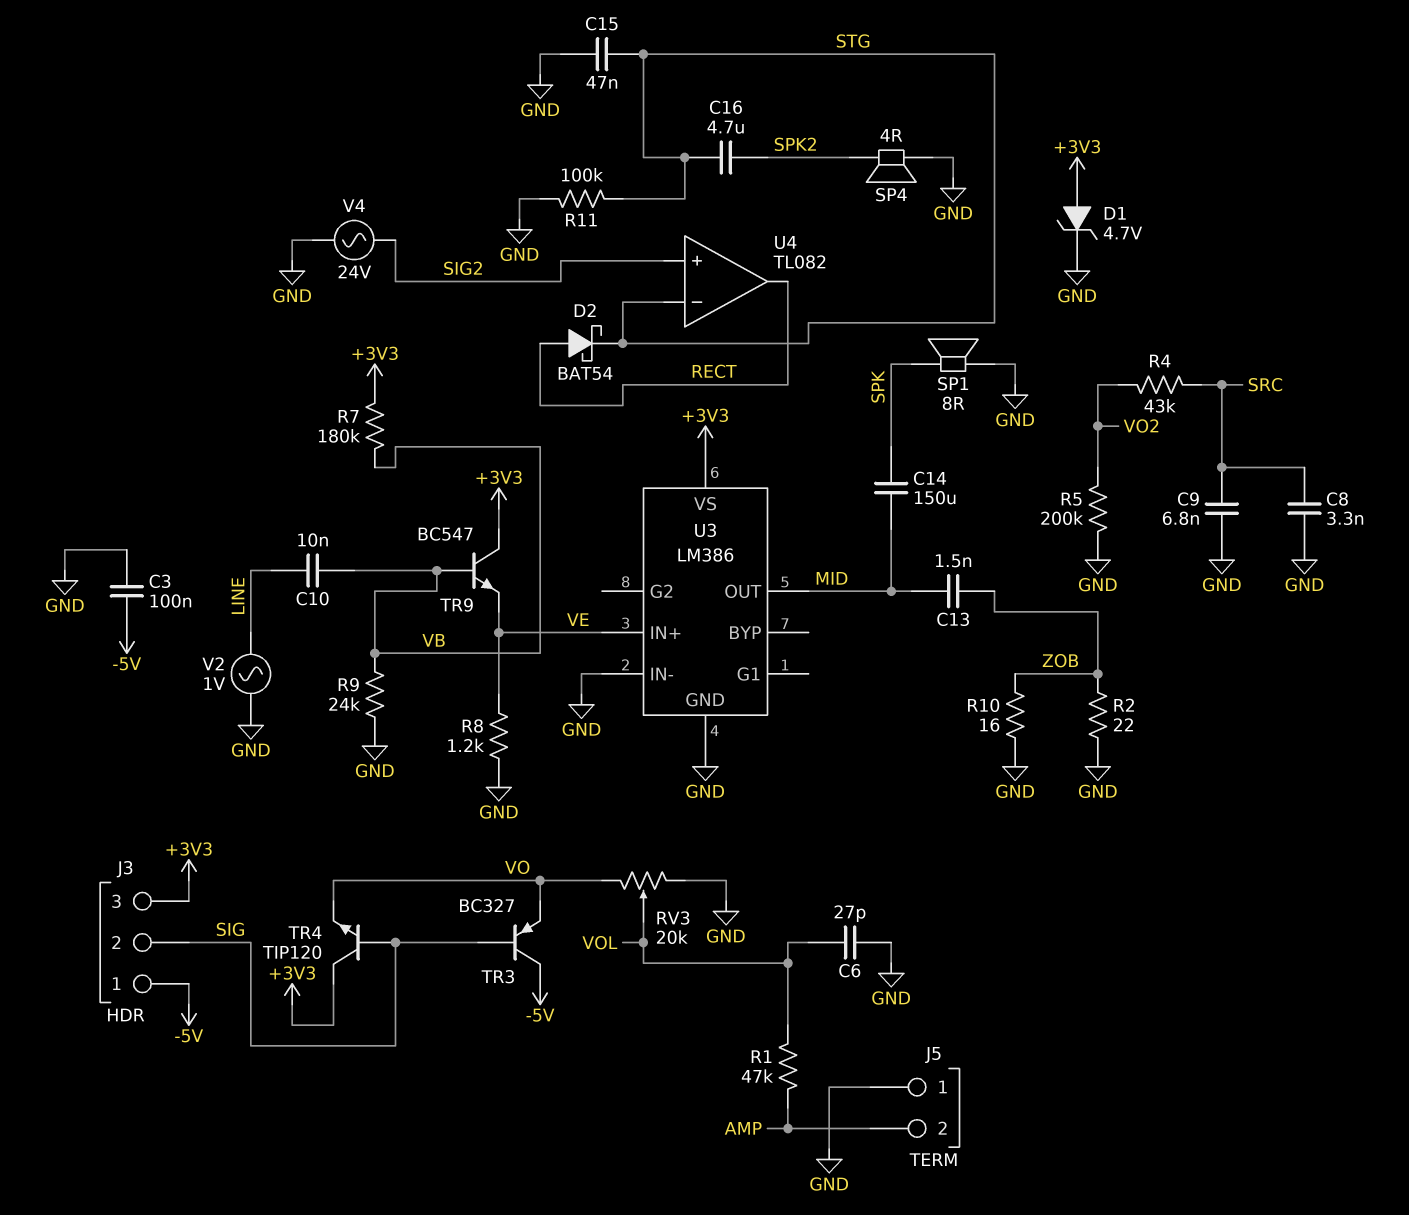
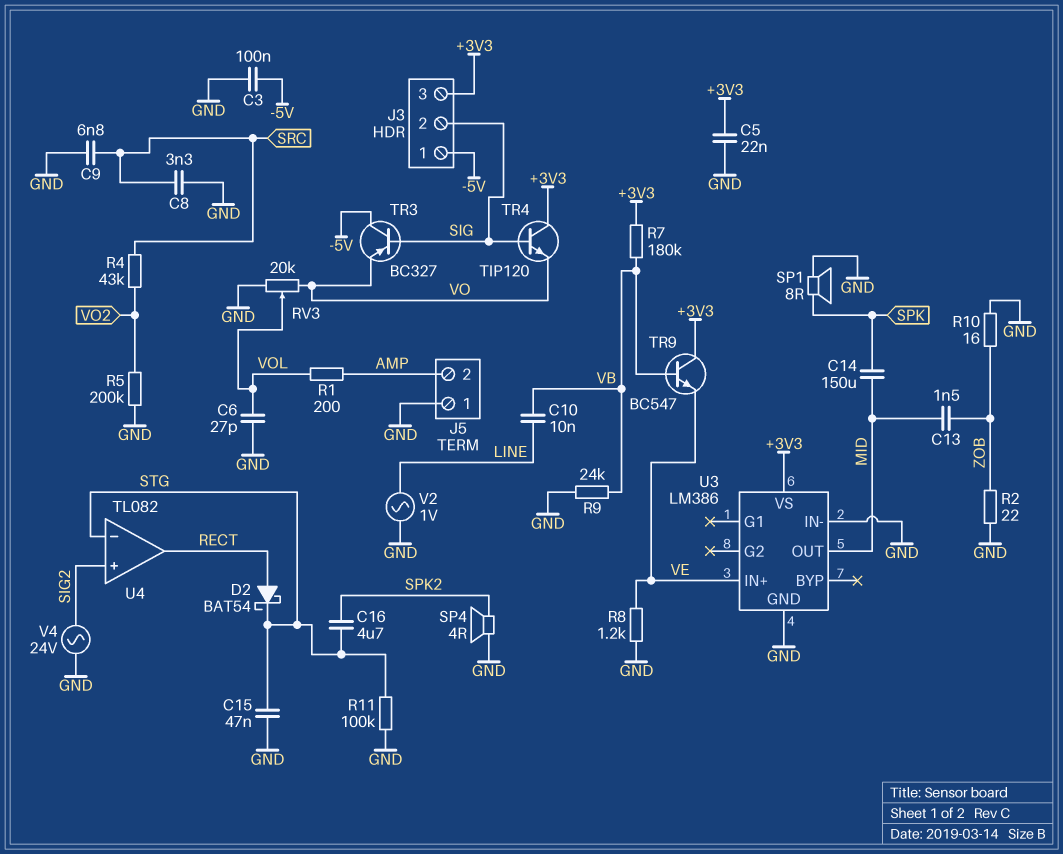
C5: none -> 22nF (+3V3, GND)
D1: zener 4.7V (A +3V3, K GND) -> none
R1: 47k (AMP, VOL) -> 200 (AMP, VOL)

